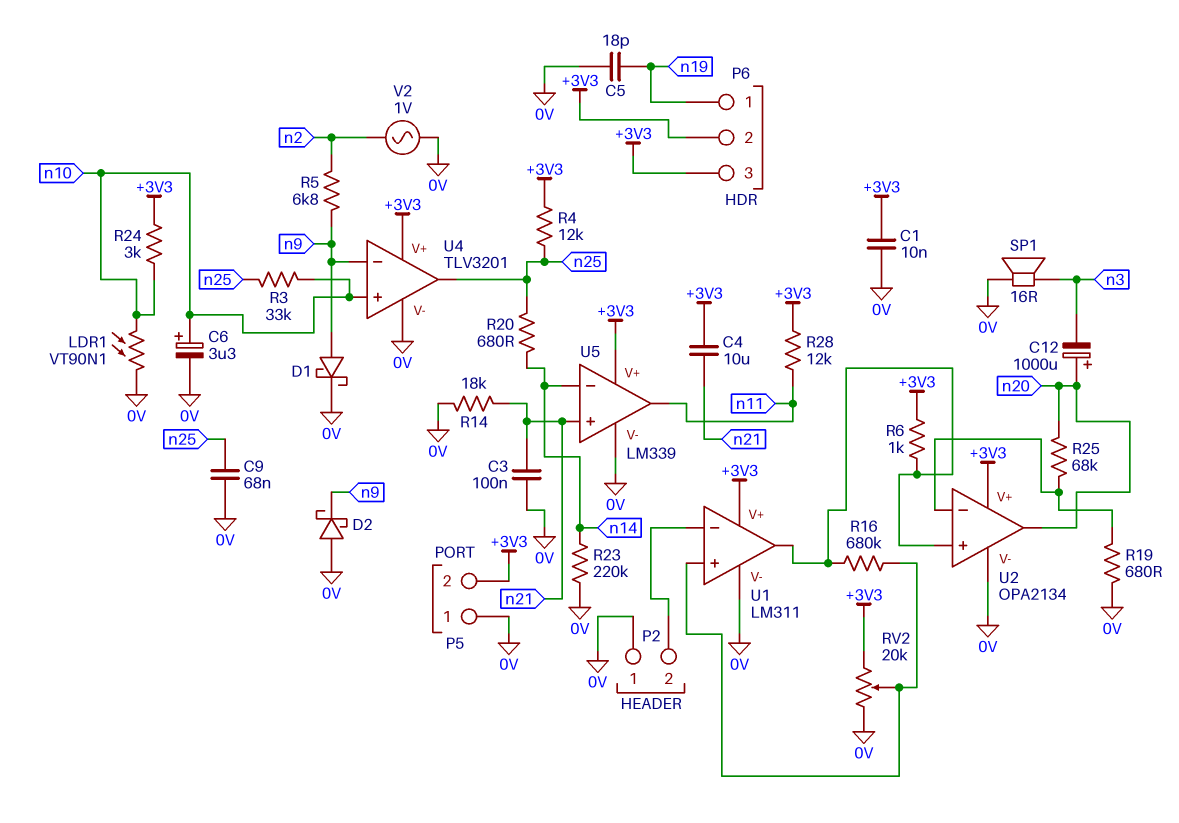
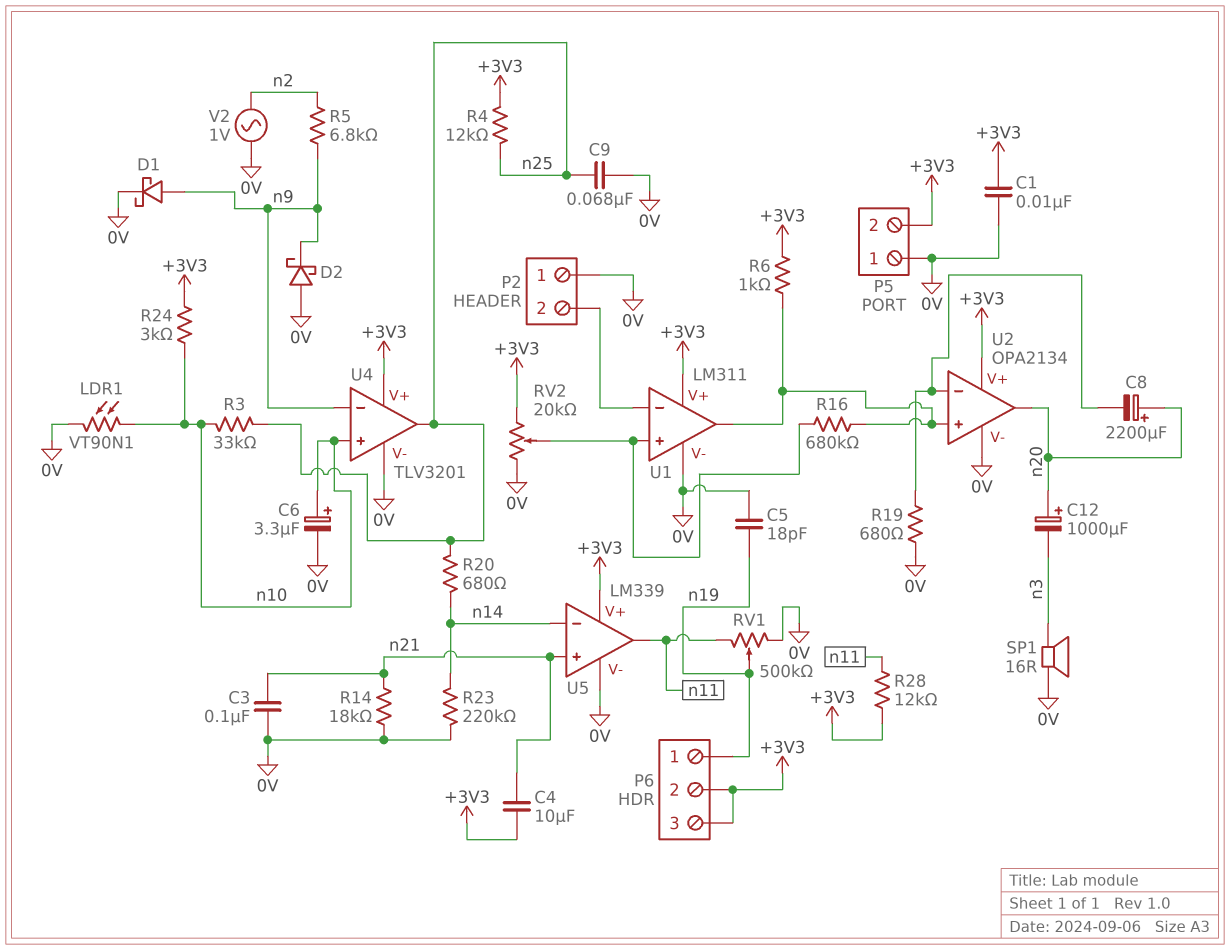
C8: none -> 2200uF (plus n20, minus U2/in-)
R25: 68k (U2/in-, n20) -> none
RV1: none -> 500k (0V, n11, wiper n19)

